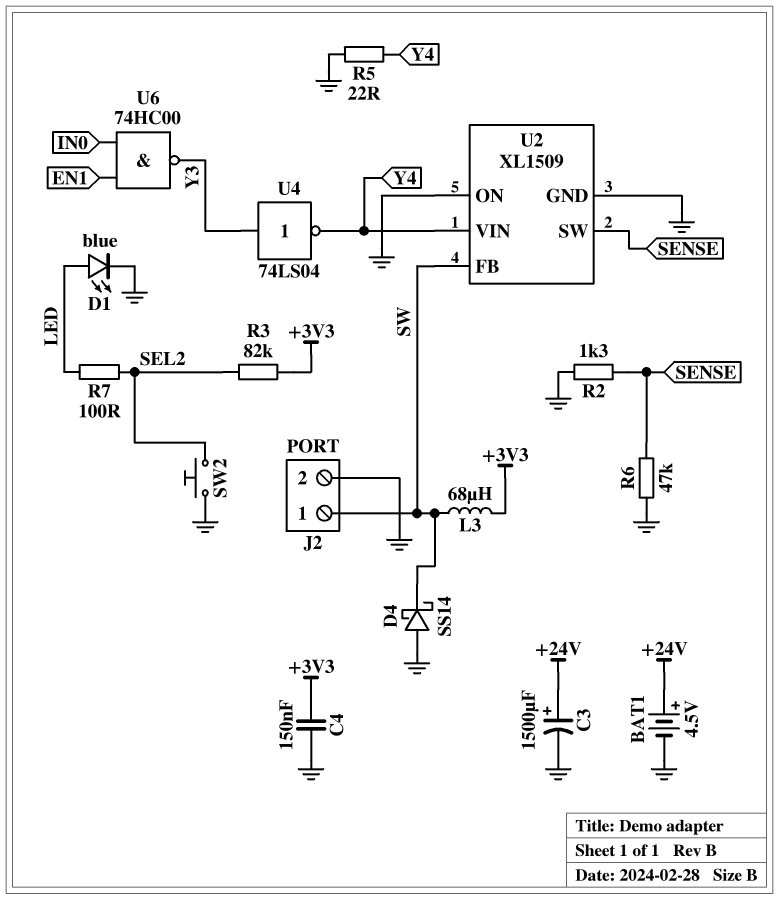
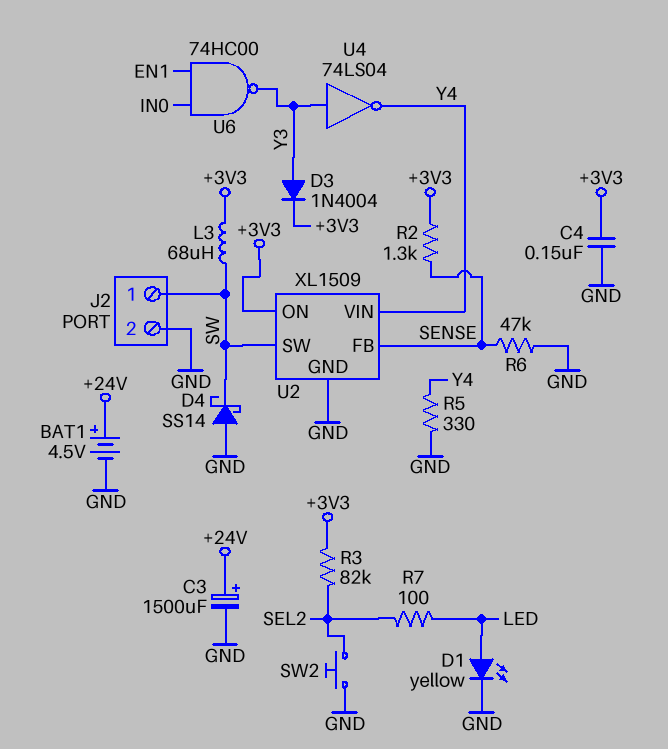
D1: LED blue (A LED, K GND) -> LED yellow (A LED, K GND)
D3: none -> diode 1N4004 (A Y3, K +3V3)
R2: 1.3k (GND, SENSE) -> 1.3k (+3V3, SENSE)
R5: 22 (GND, Y4) -> 330 (GND, Y4)
U2 pin FB: SW -> SENSE
U2 pin ON: GND -> +3V3
U2 pin SW: SENSE -> SW

